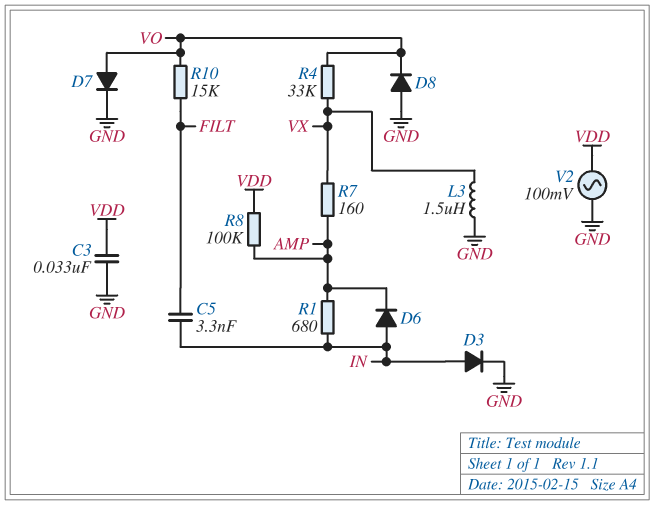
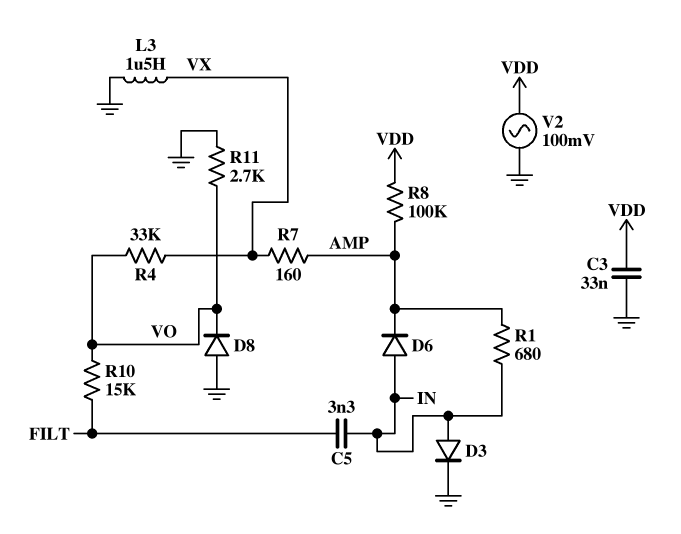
D7: diode (A VO, K GND) -> none
R11: none -> 2.7k (GND, VO)

